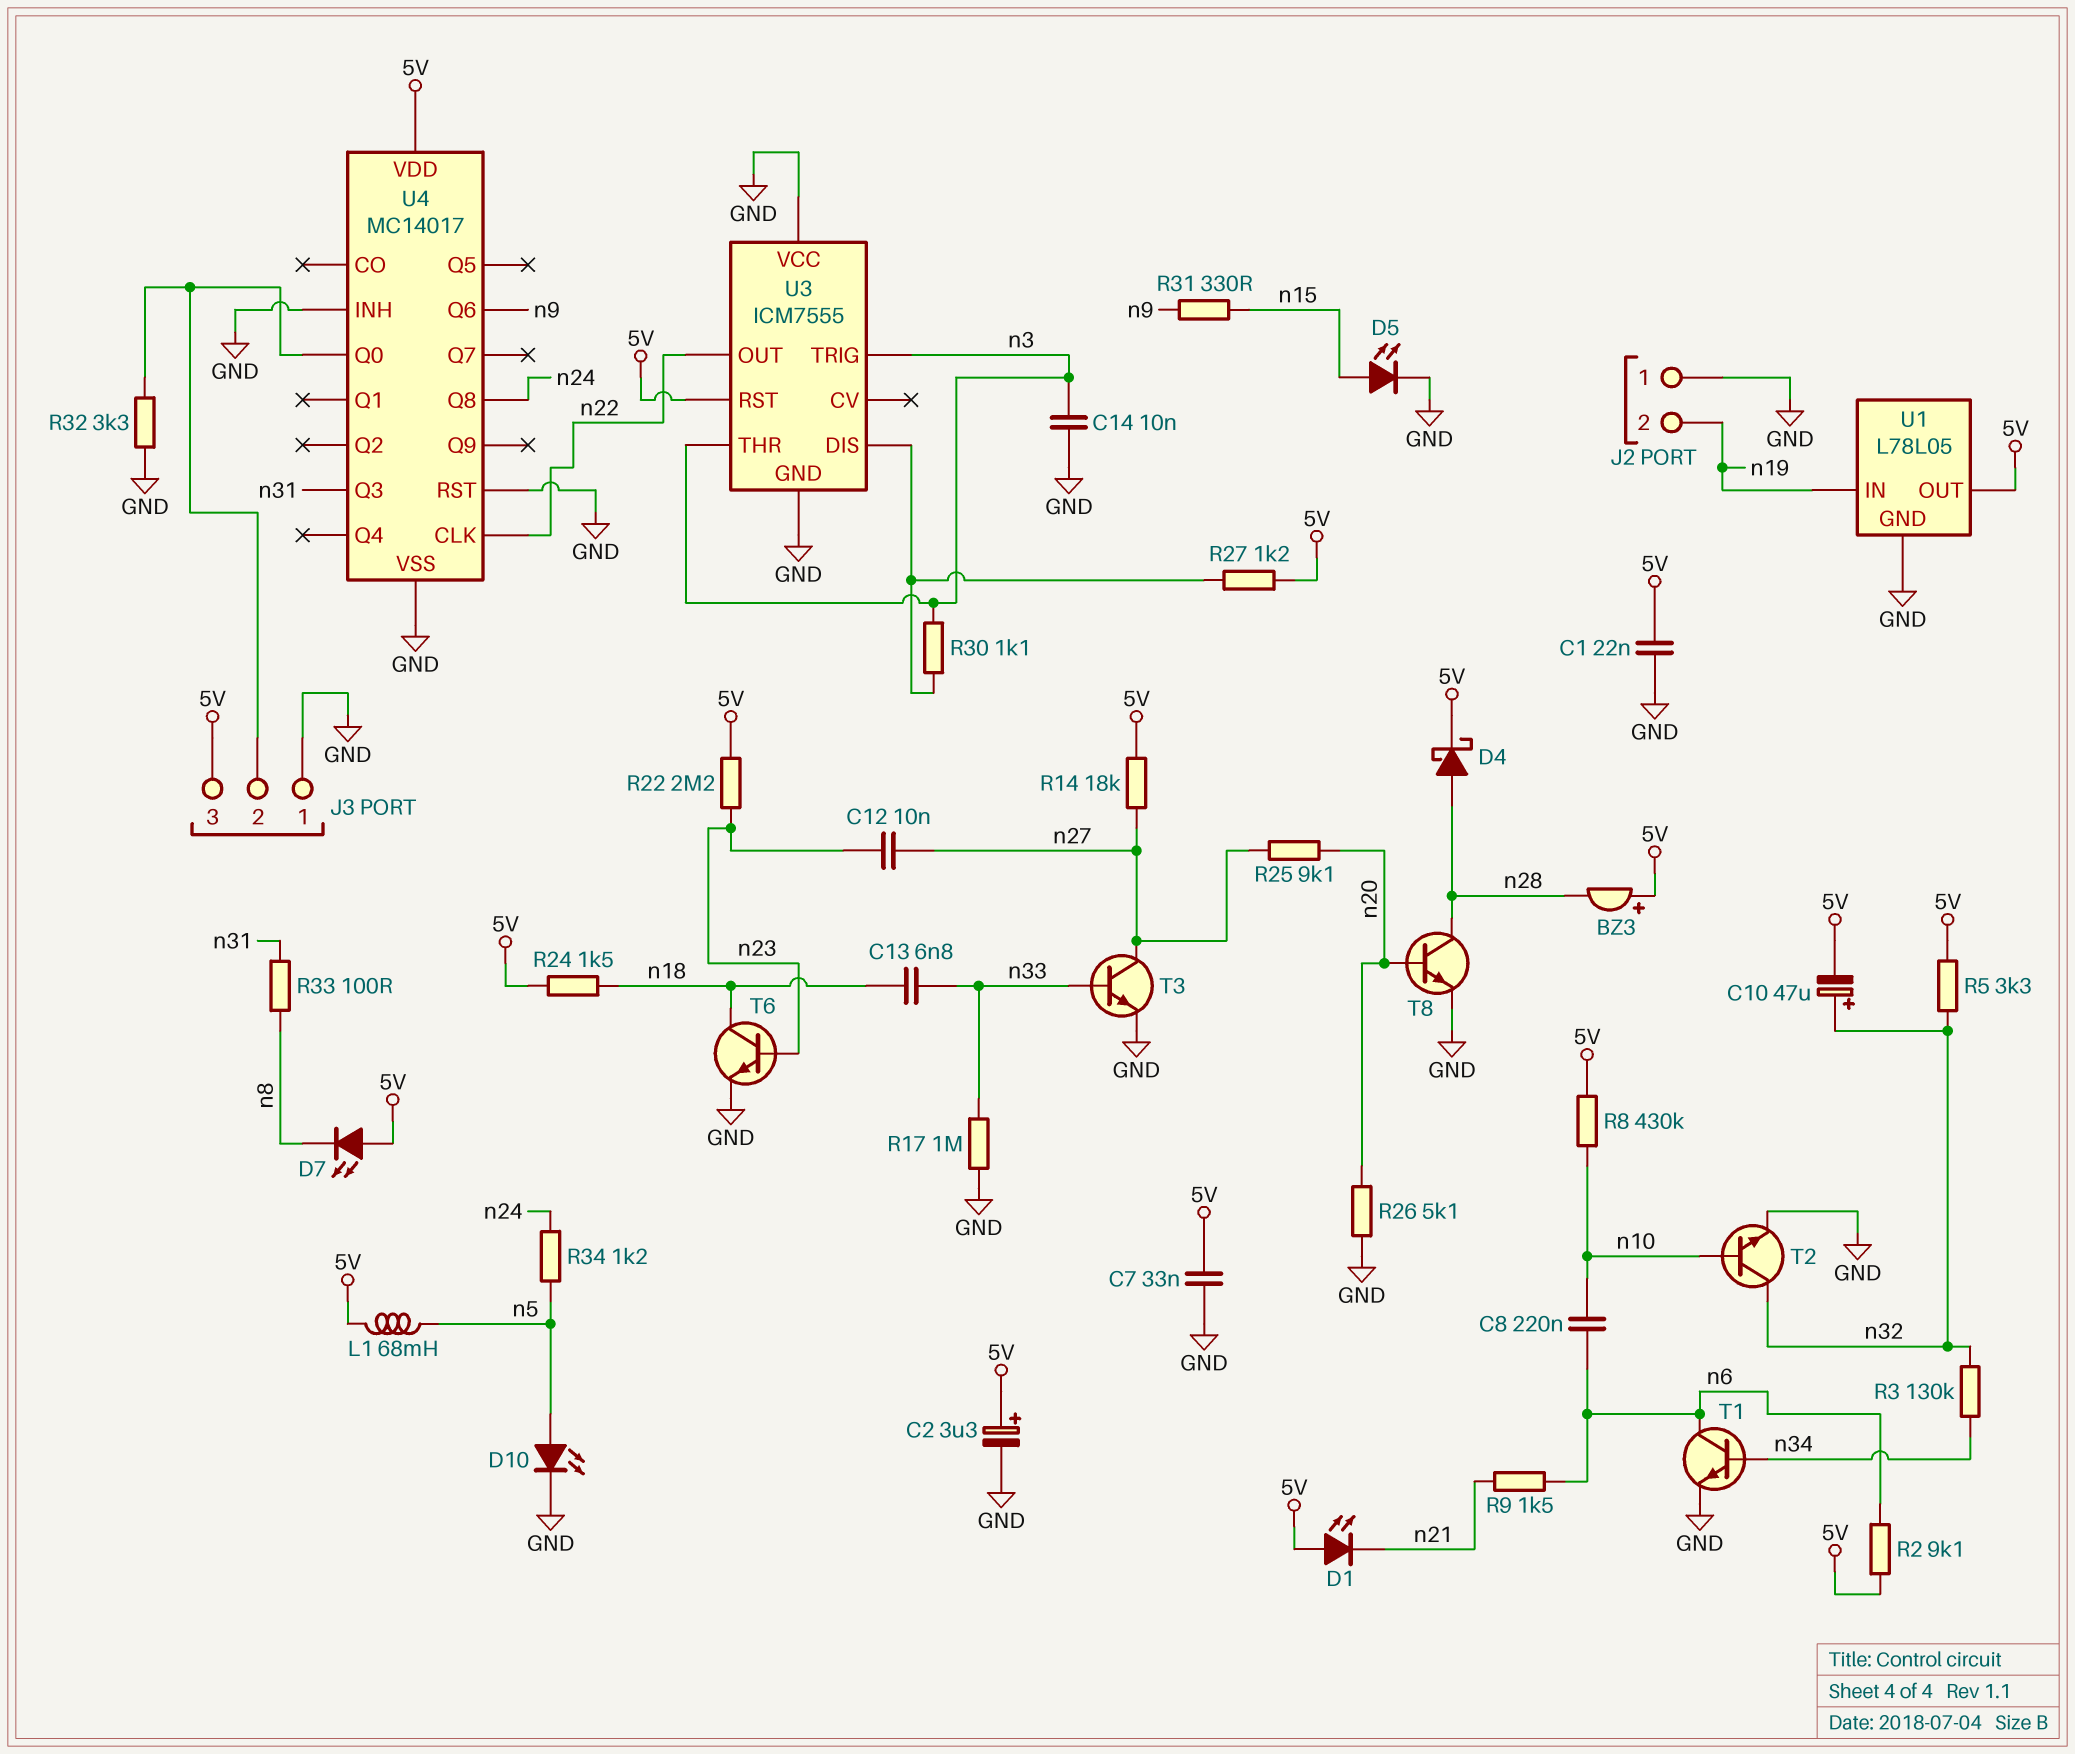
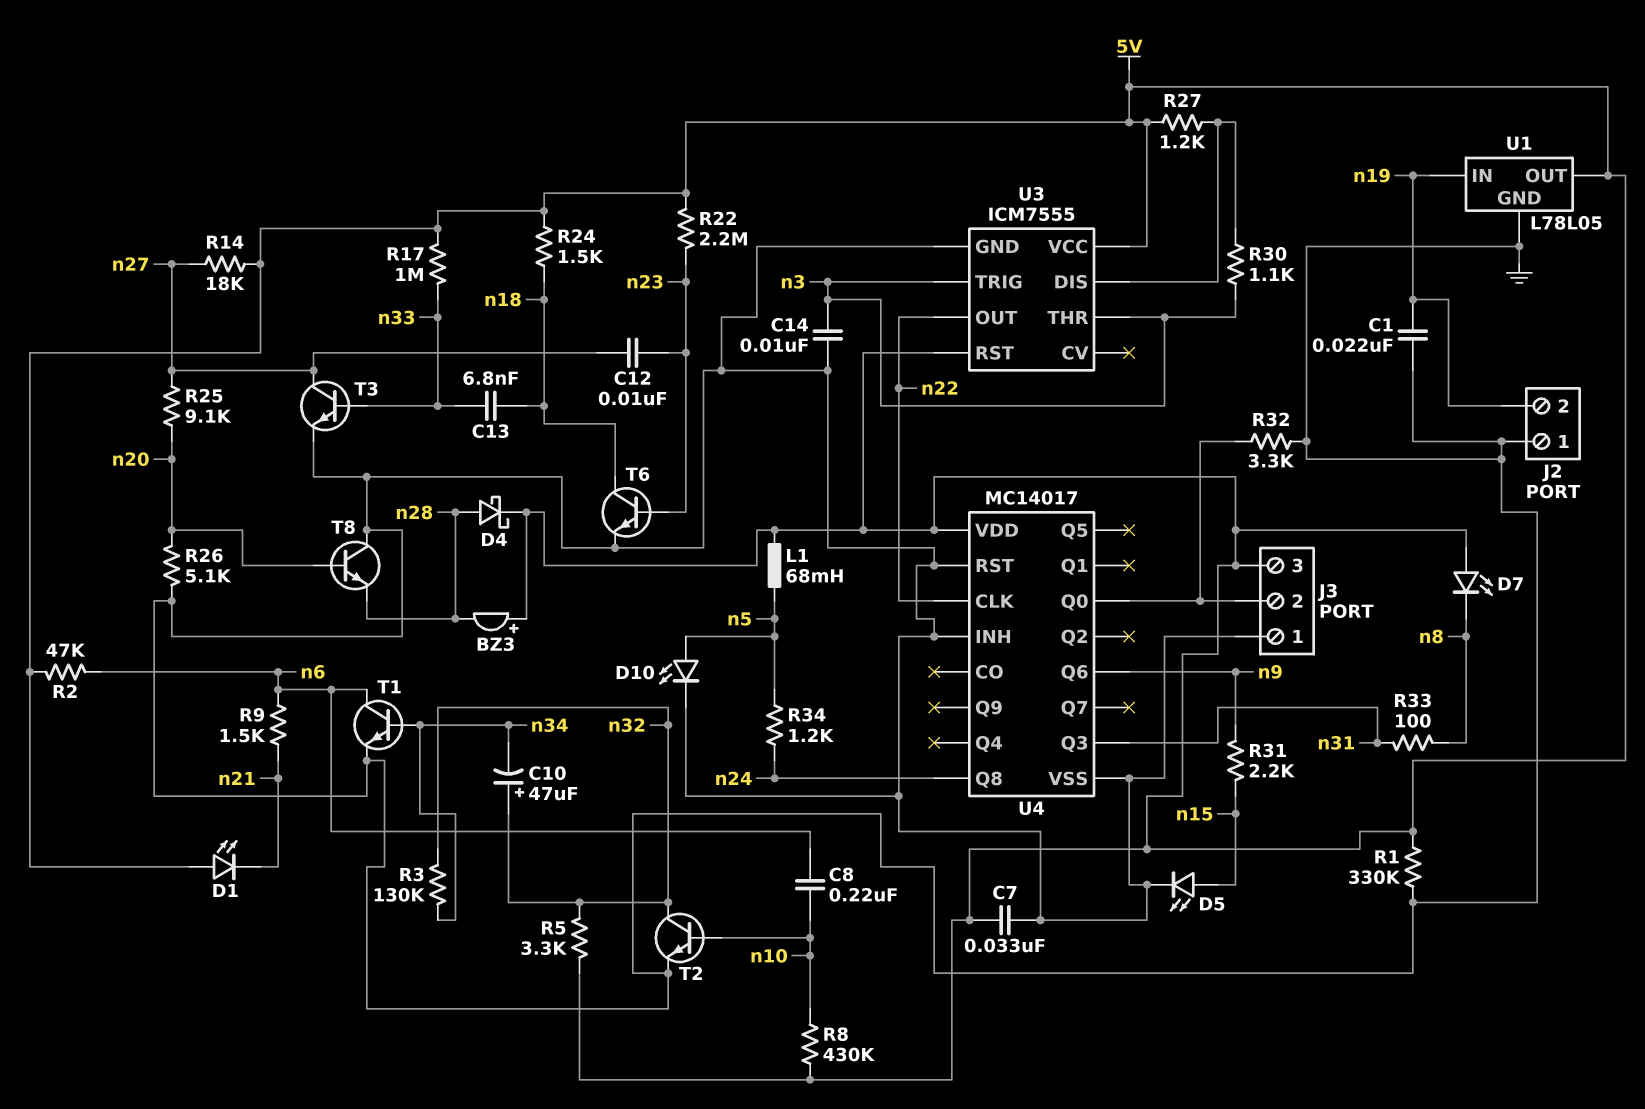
C1: 22nF (5V, GND) -> 22nF (GND, n19)
C2: 3.3uF (plus 5V, minus GND) -> none
C10: 47uF (plus n32, minus 5V) -> 47uF (plus n32, minus n34)
R1: none -> 330k (5V, GND)
R2: 9.1k (5V, n6) -> 47k (5V, n6)
R17: 1M (GND, n33) -> 1M (5V, n33)
R31: 330 (n9, n15) -> 2.2k (n9, n15)
T8: NPN (B n20, C n28, E GND) -> NPN (B n20, C GND, E n28)
U3 pin VCC: GND -> 5V

